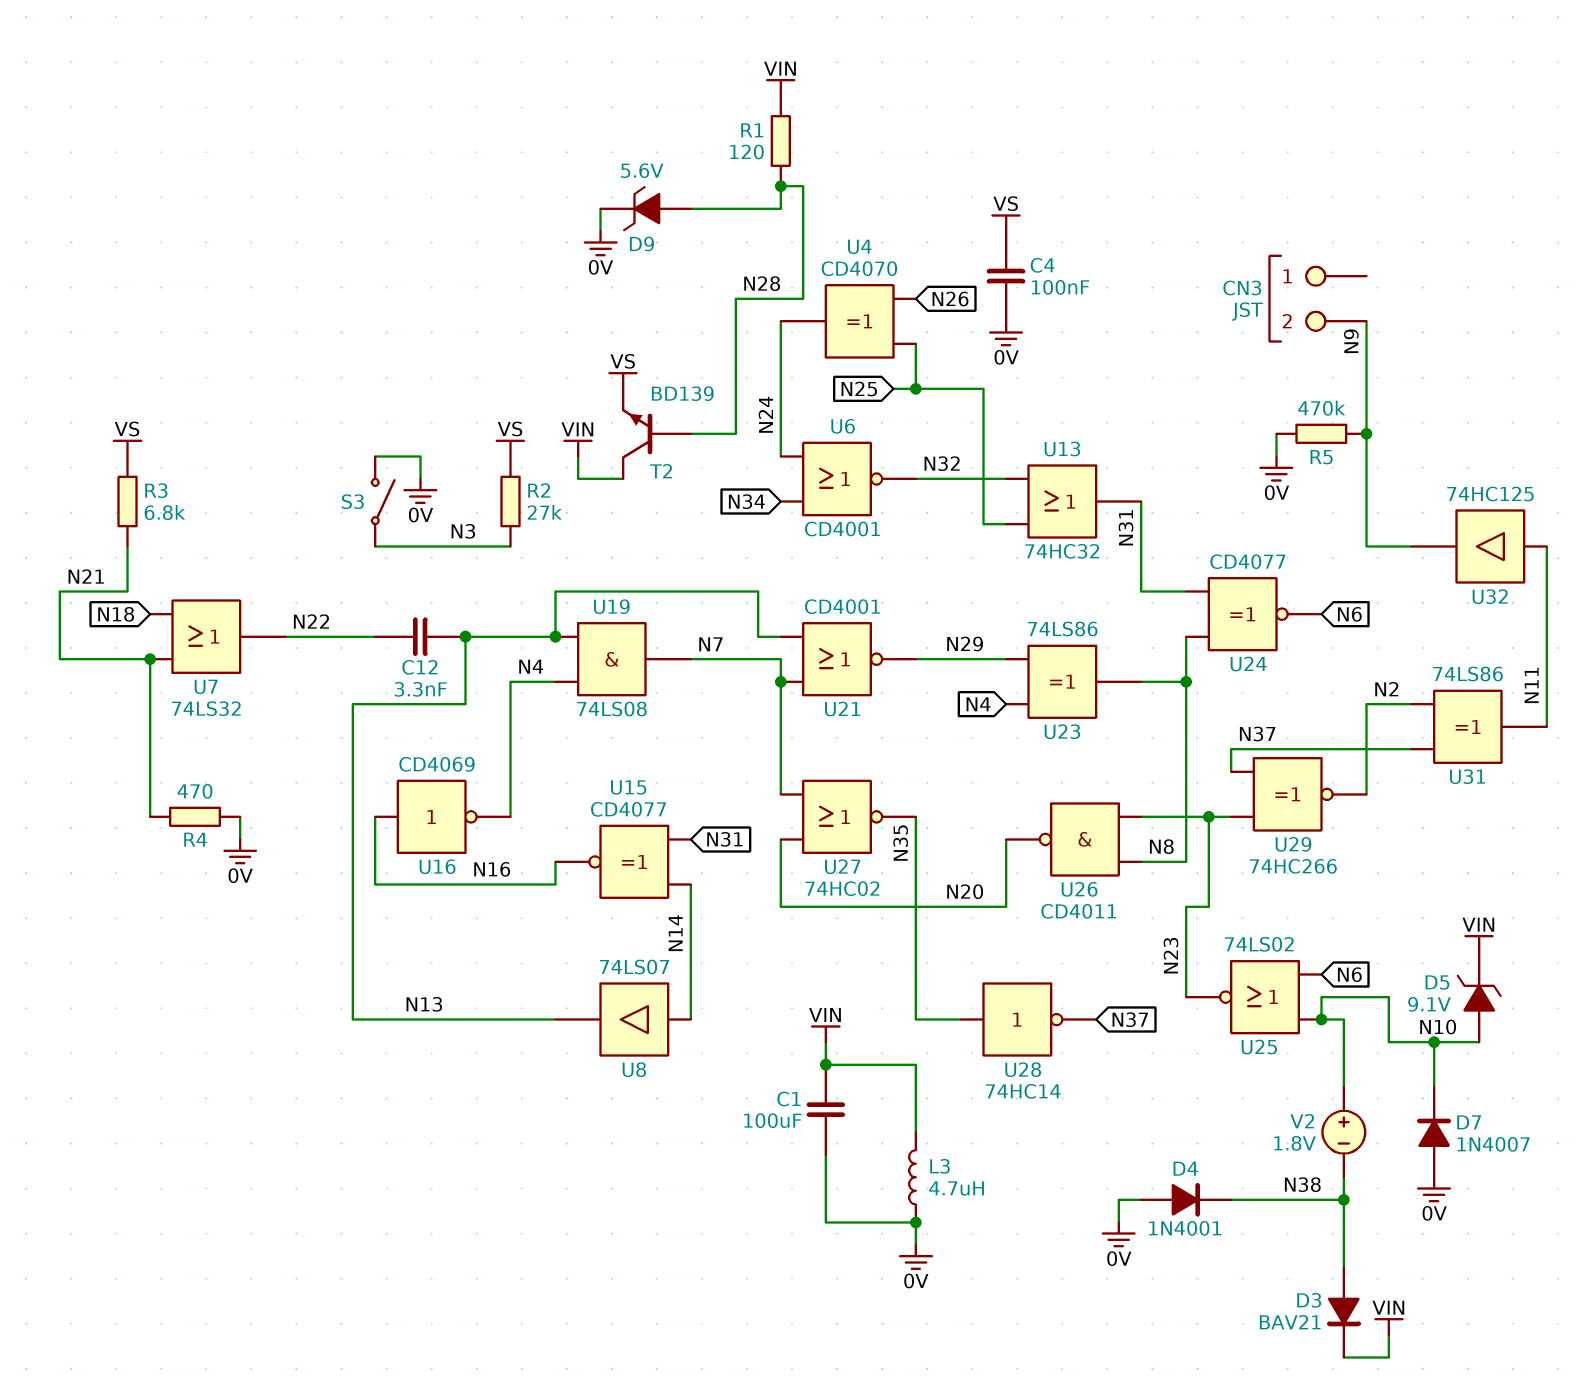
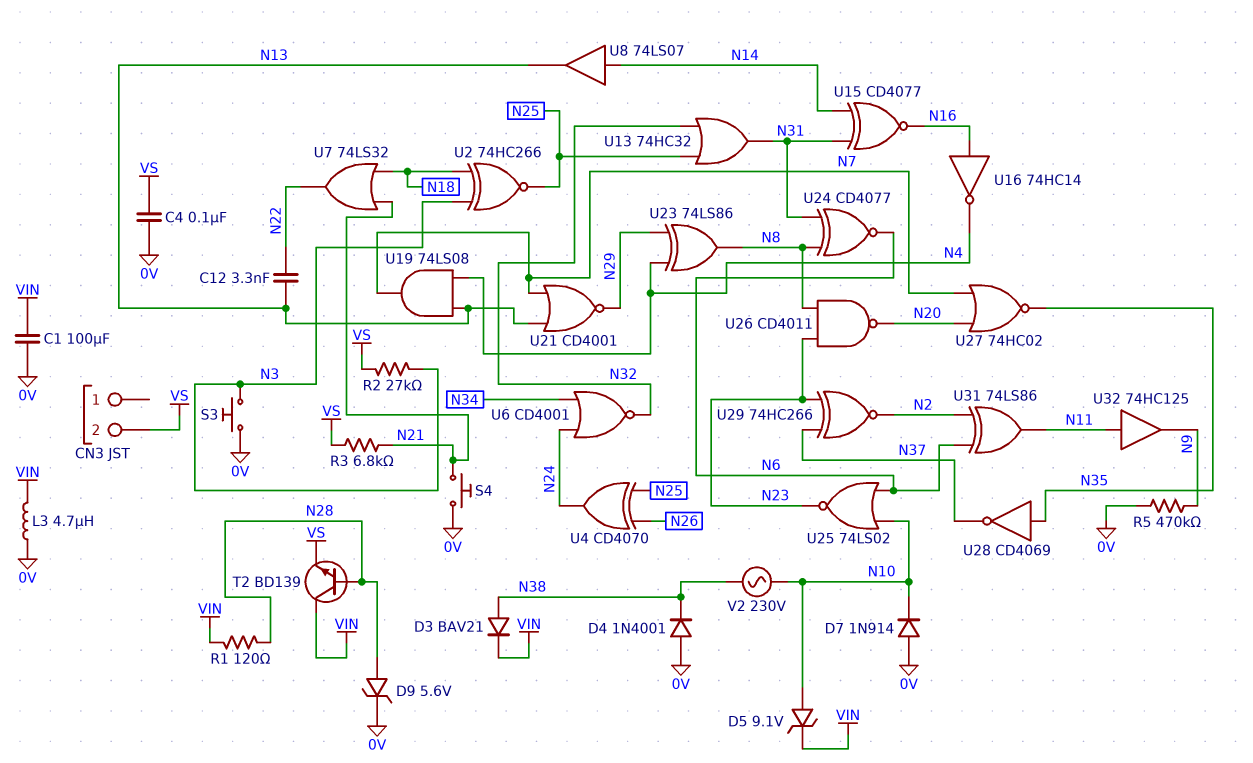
CN3 pin 2: N9 -> VS
D7: diode 1N4007 (A 0V, K N10) -> diode 1N914 (A 0V, K N10)
R4: 470 (0V, N21) -> none
S3: switch (0V, N3) -> button (0V, N3)
S4: none -> button (0V, N21)
U2: none -> XNOR 74HC266 (in N3, in N18, out N25)
U16: NOT CD4069 (in N16, out N4) -> NOT 74HC14 (in N16, out N4)
U28: NOT 74HC14 (in N35, out N37) -> NOT CD4069 (in N35, out N37)
U31: XOR 74LS86 (in N2, in N37, out N11) -> XOR 74LS86 (in N2, in N6, out N11)
V2: 1.8V (plus N10, minus N38) -> AC 230V (N10, N38)

